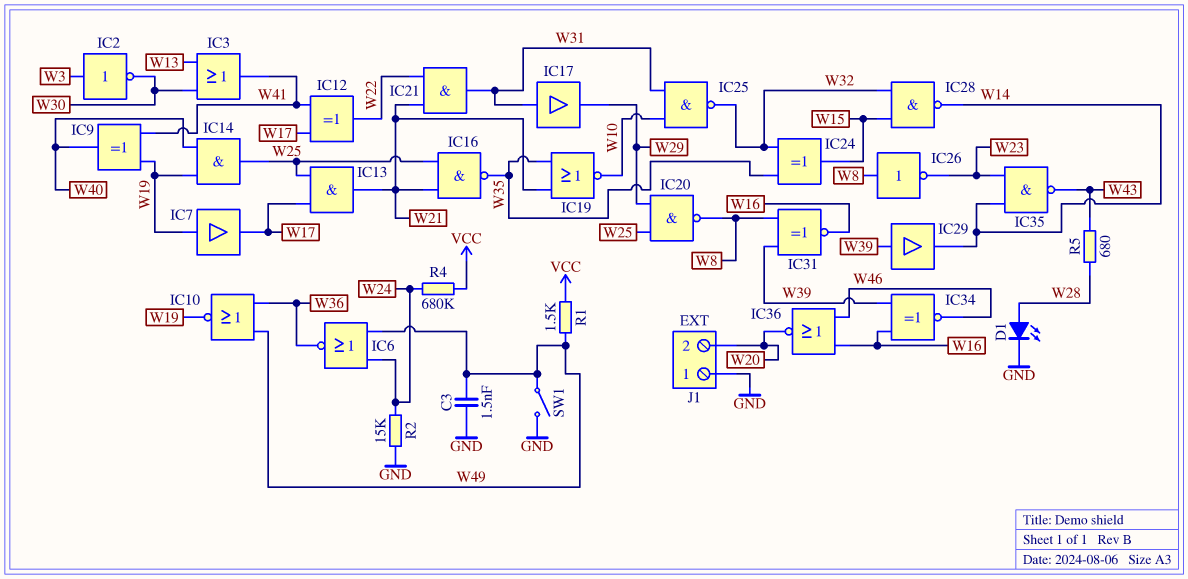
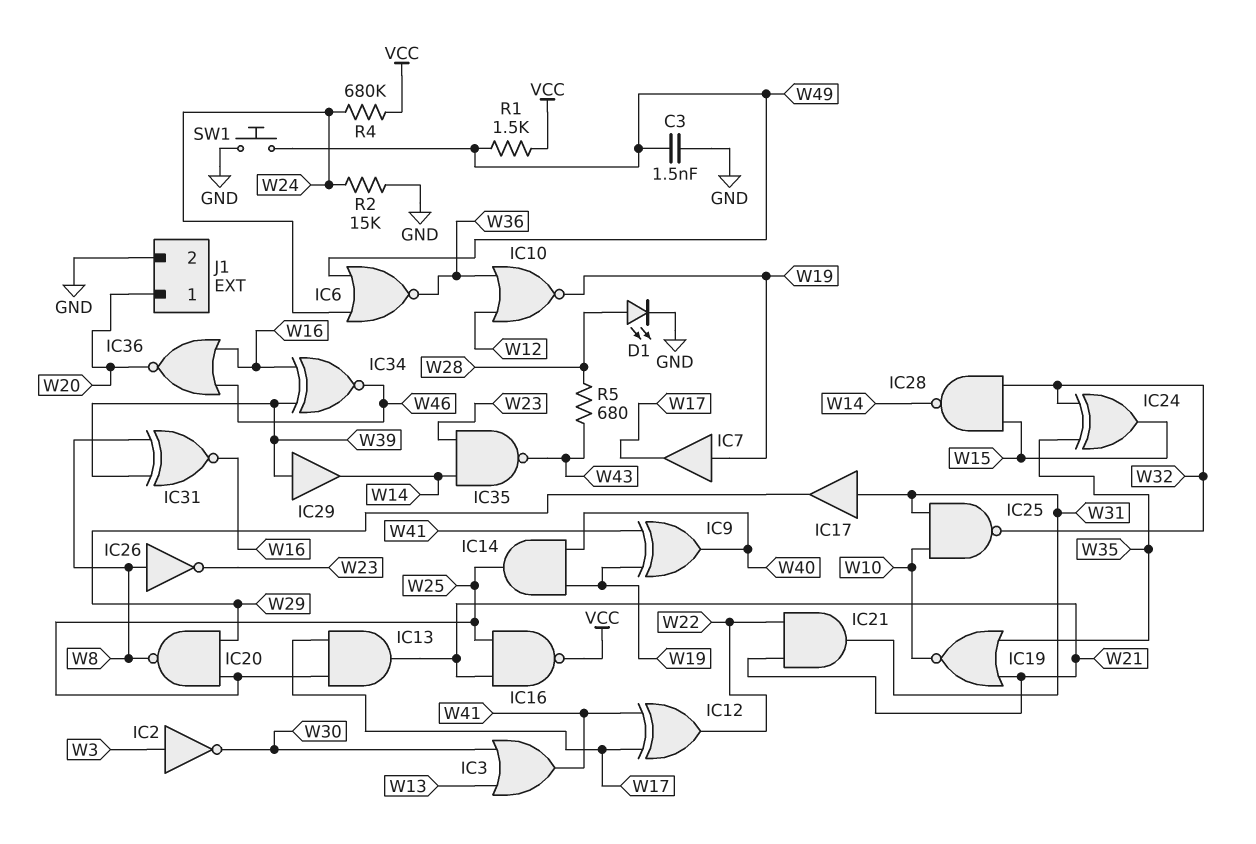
IC10: NOR (in W36, in W49, out W19) -> NOR (in W12, in W36, out W19)
IC16: NAND (in W21, in W25, out W35) -> NAND (in W21, in W25, out VCC)
J1 pin 1: GND -> W20
J1 pin 2: W20 -> GND
SW1: switch (GND, W49) -> button (GND, W49)

